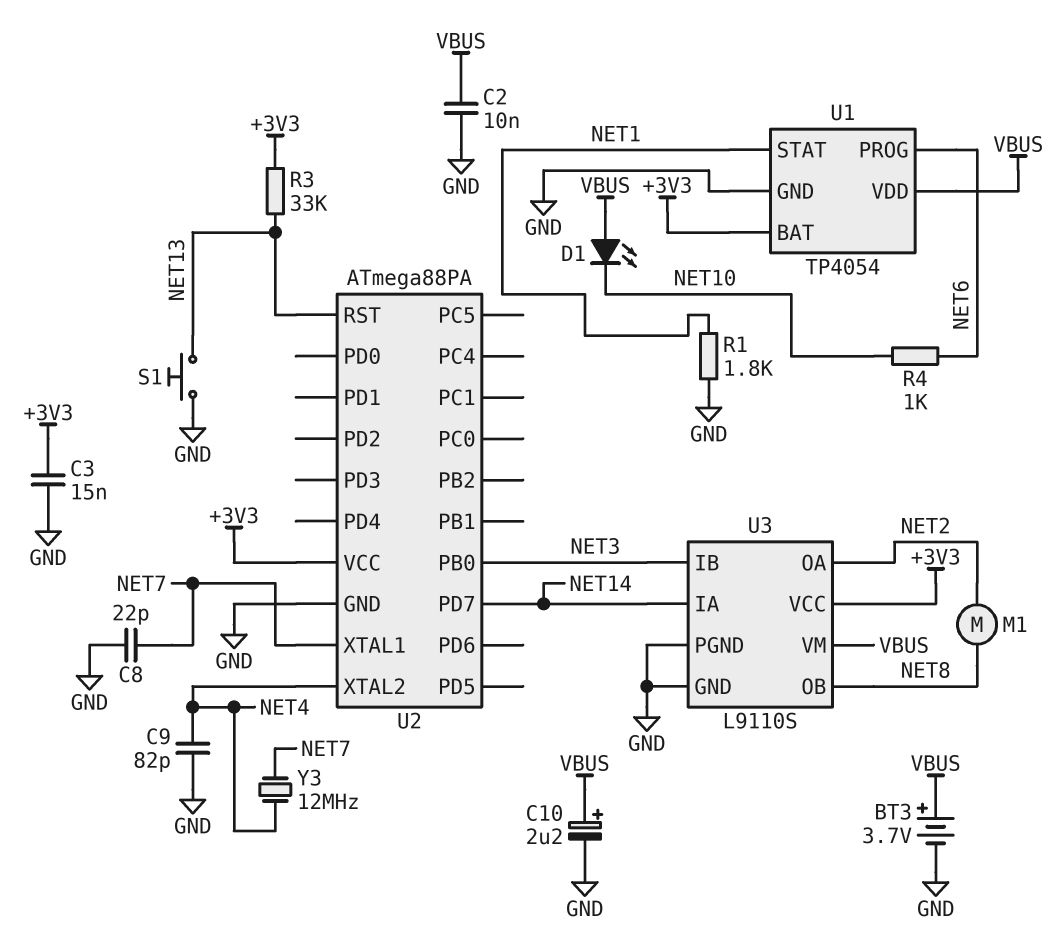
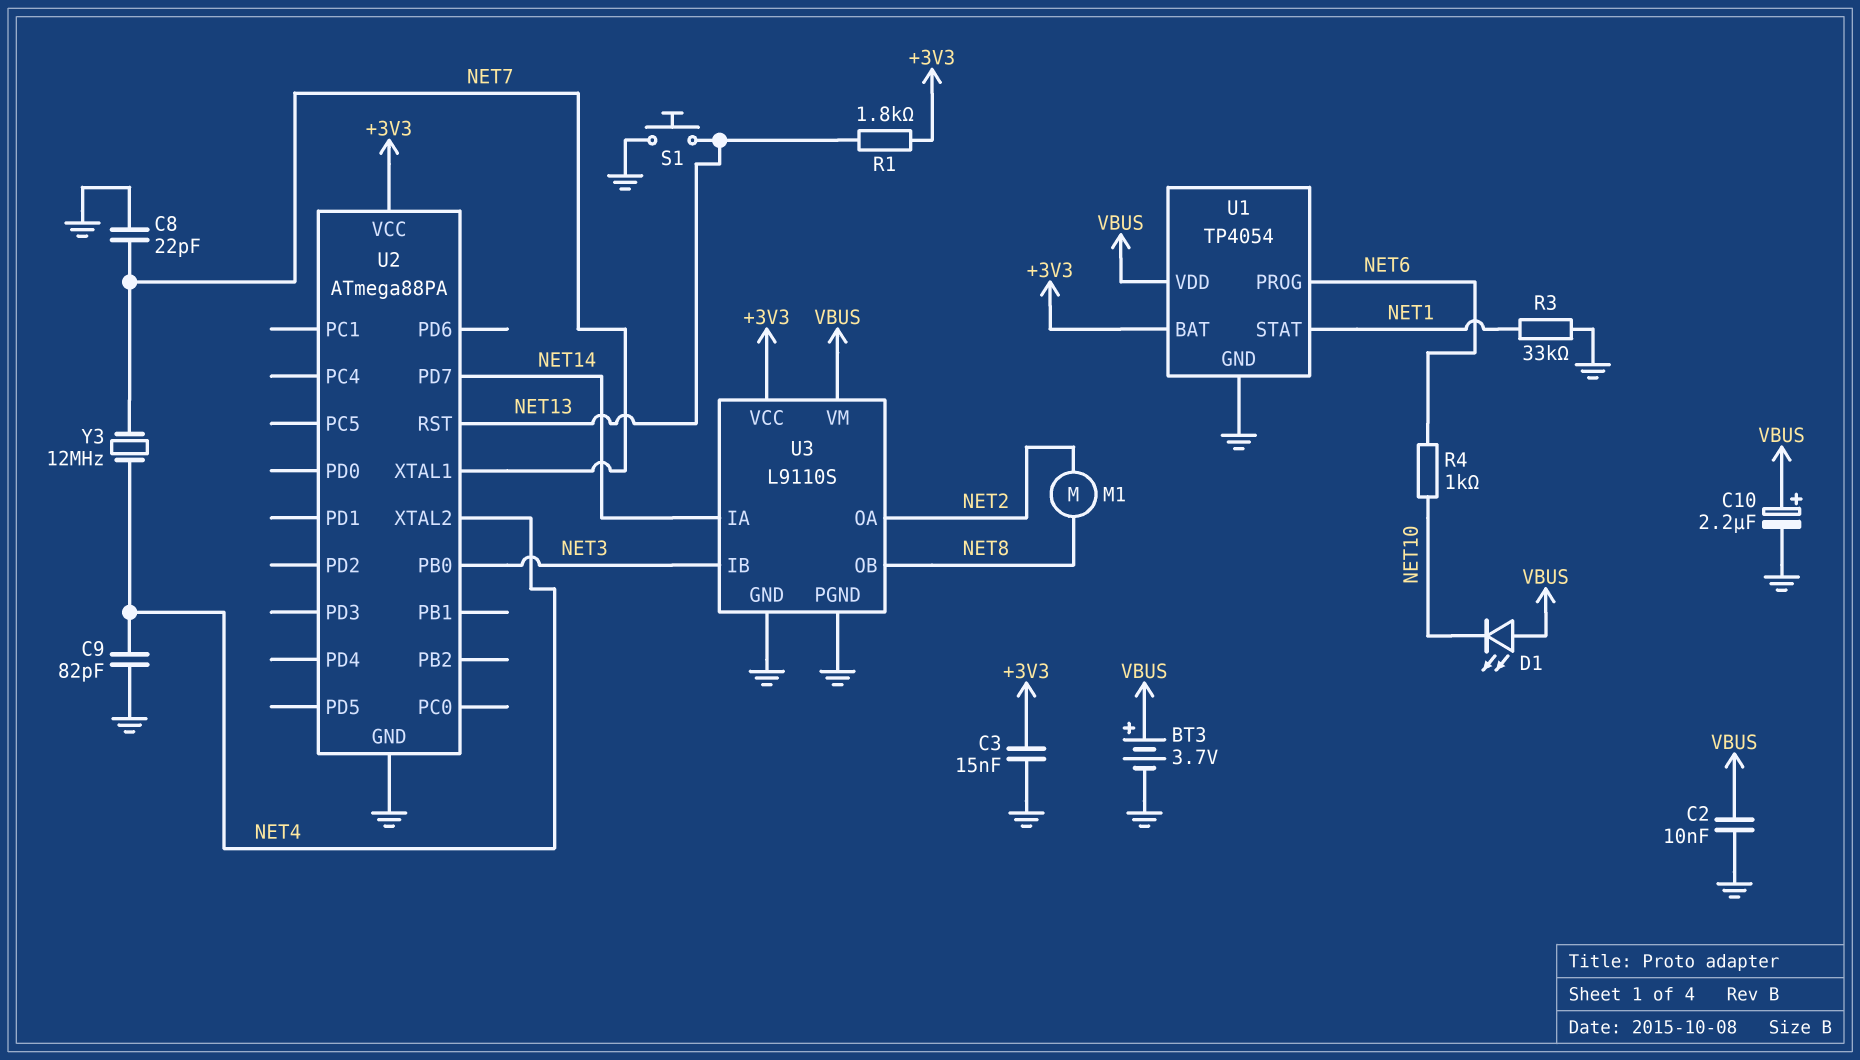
R1: 1.8k (GND, NET1) -> 1.8k (+3V3, NET13)
R3: 33k (+3V3, NET13) -> 33k (GND, NET1)

